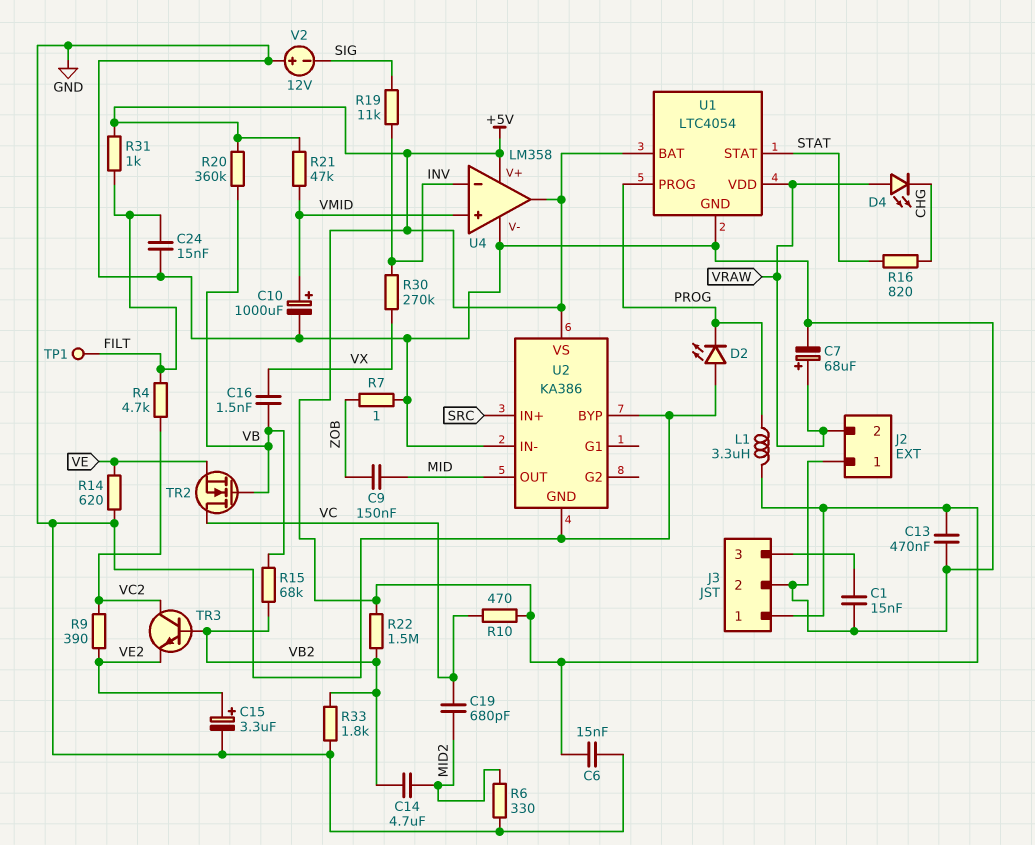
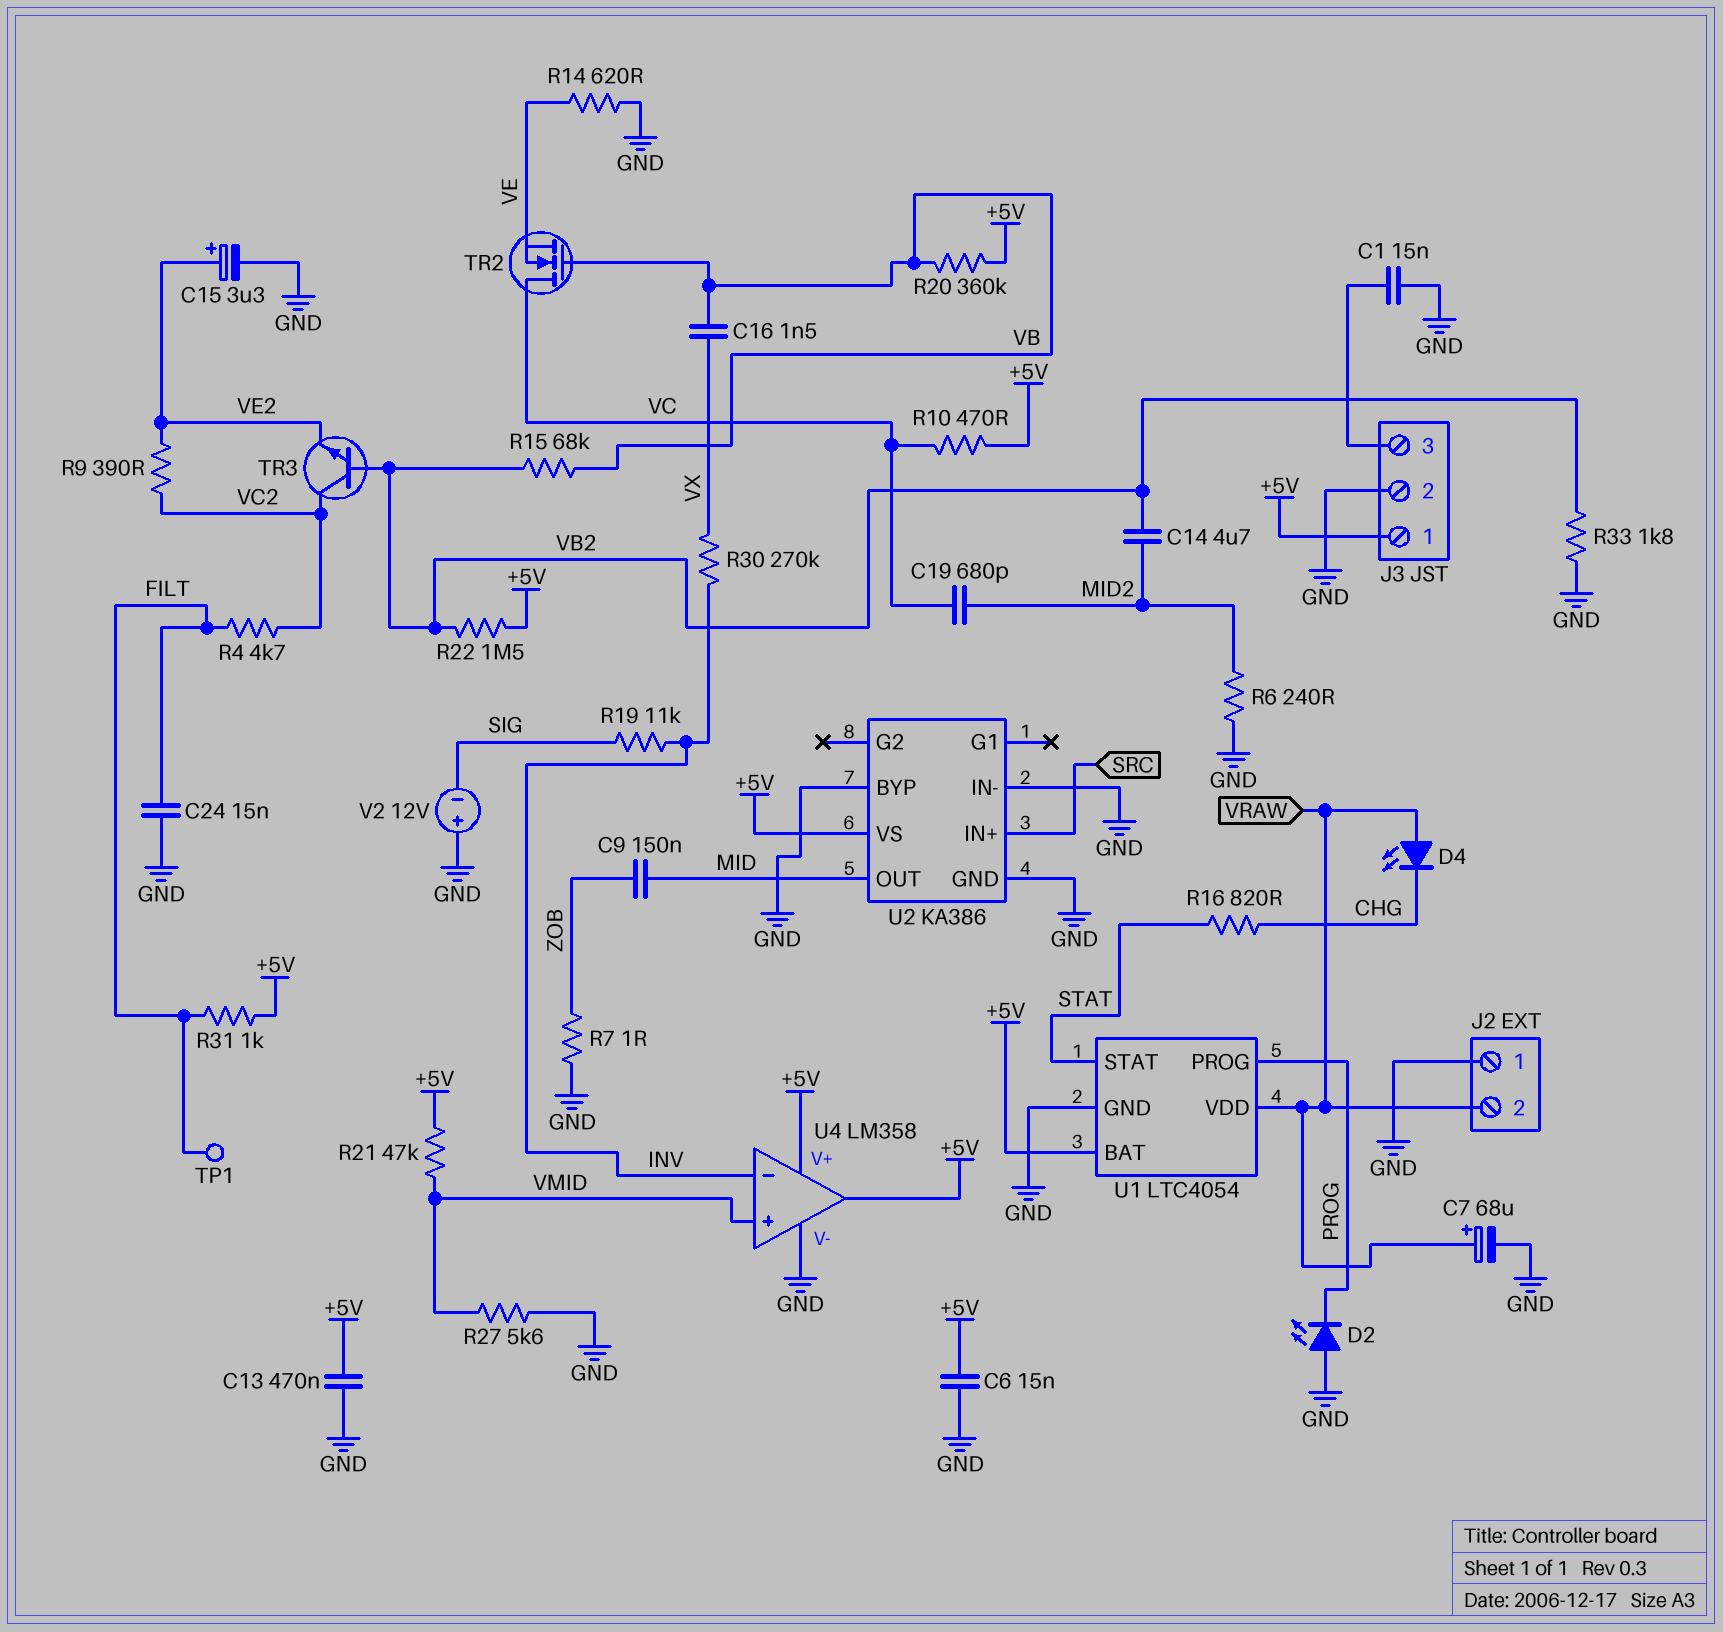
C10: 1000uF (plus VMID, minus GND) -> none
L1: 3.3uH (+5V, PROG) -> none
R6: 330 (GND, MID2) -> 240 (GND, MID2)
R27: none -> 5.6k (GND, VMID)

